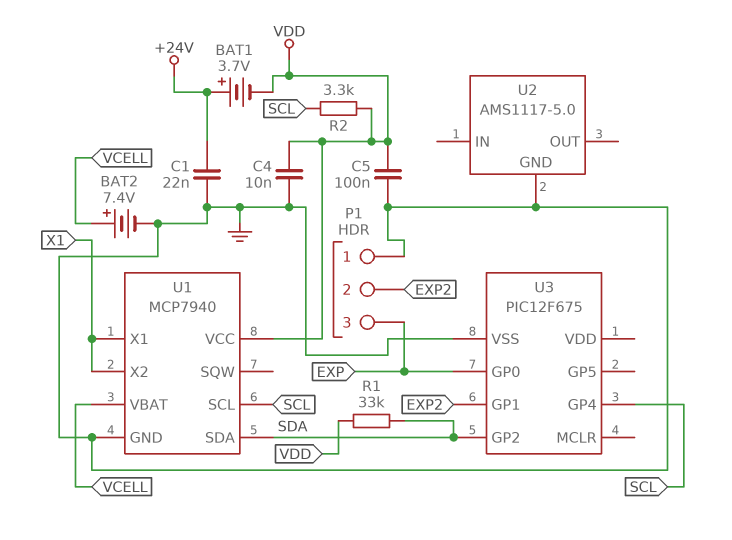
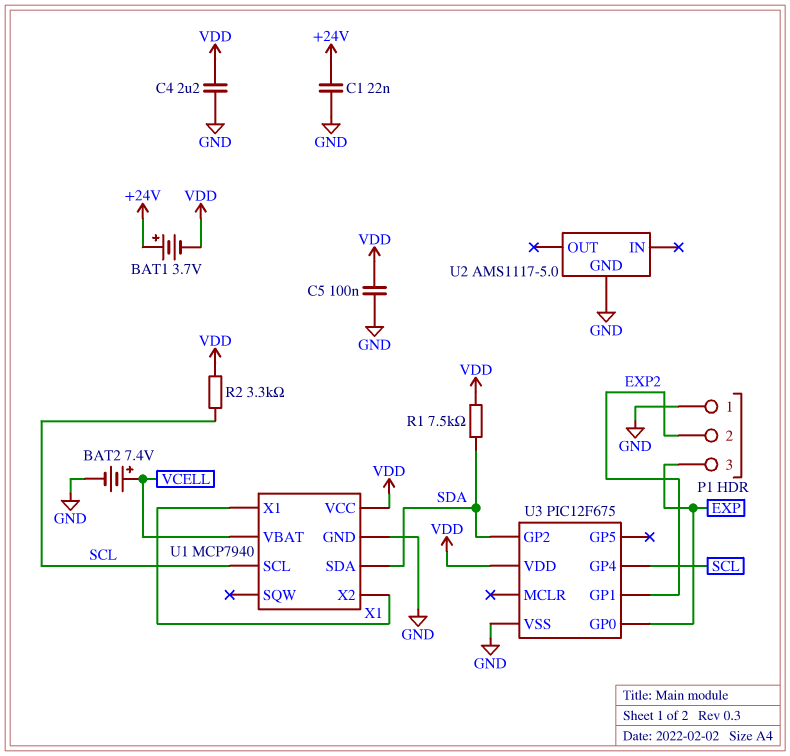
C4: 10nF (GND, VDD) -> 2.2uF (GND, VDD)
R1: 33k (SDA, VDD) -> 7.5k (SDA, VDD)
U3 pin VDD: none -> VDD

